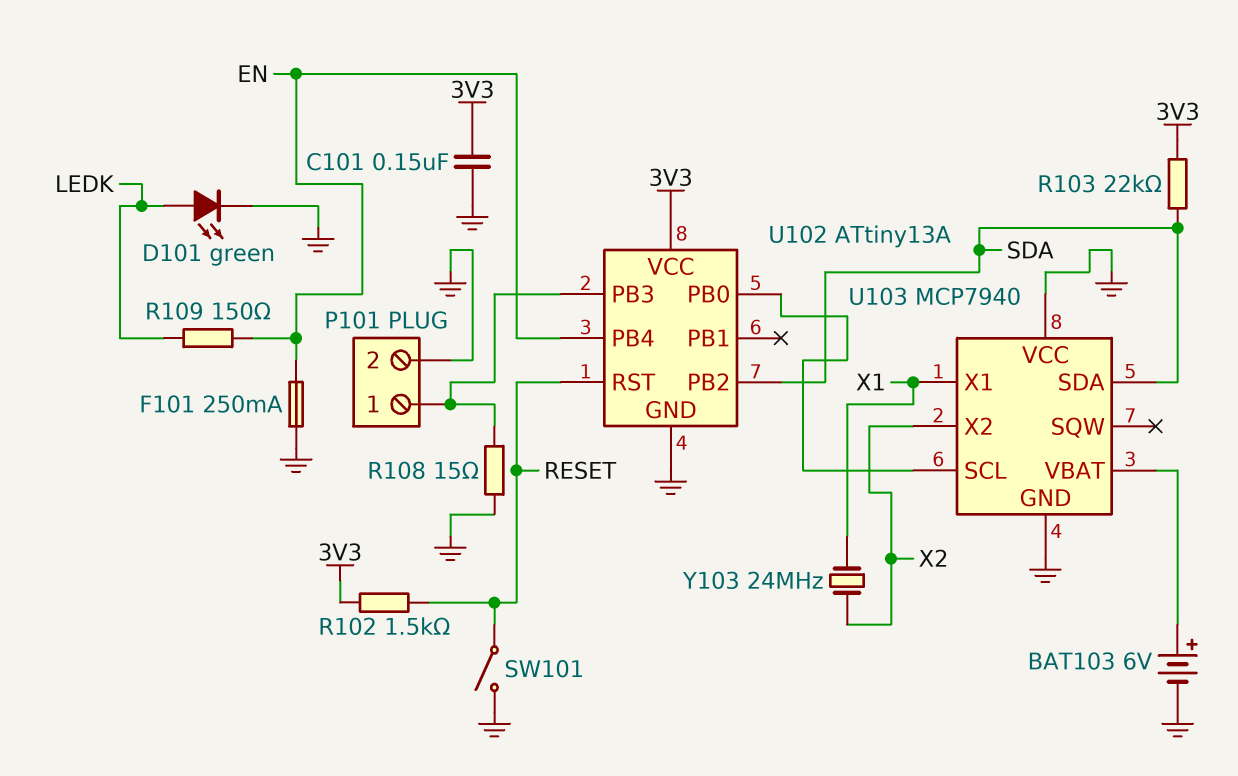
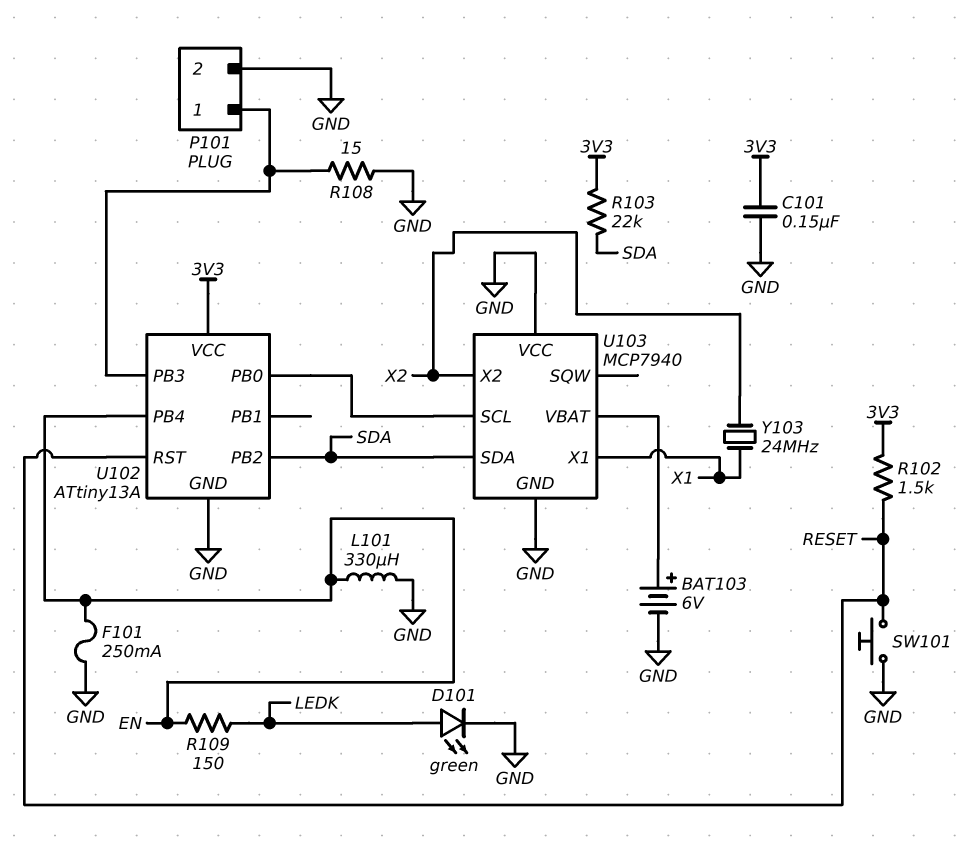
L101: none -> 330uH (EN, GND)
SW101: switch (GND, RESET) -> button (GND, RESET)

